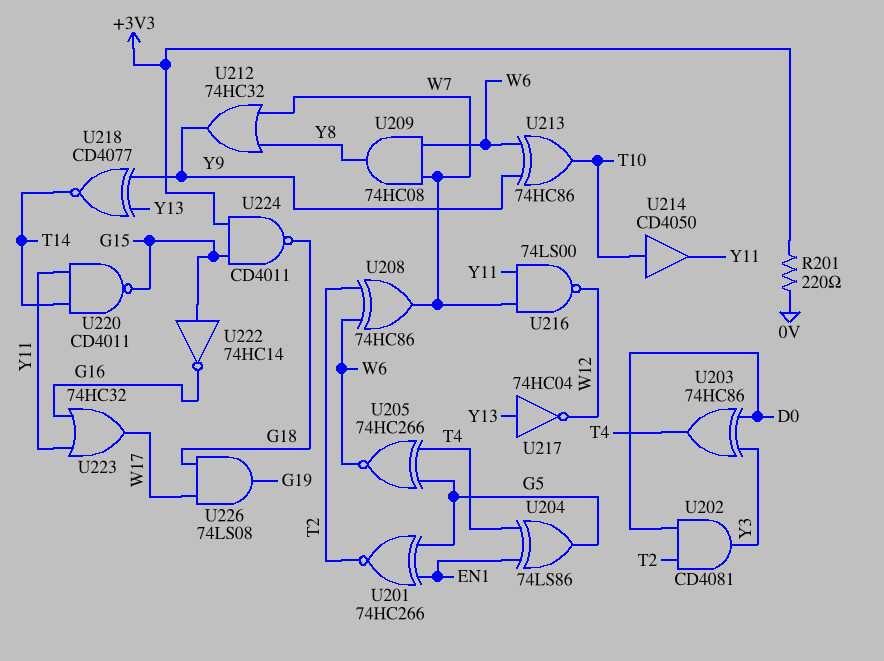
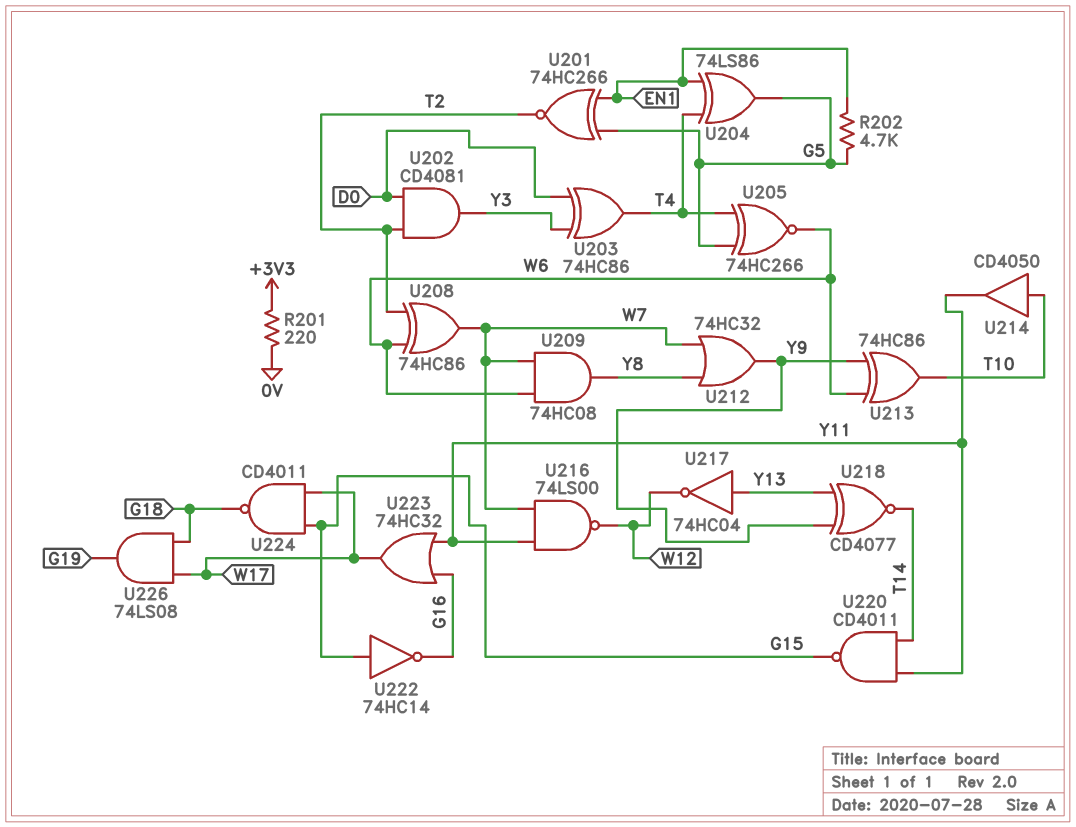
R202: none -> 4.7k (EN1, G5)
U224: NAND CD4011 (in +3V3, in G15, out G18) -> NAND CD4011 (in G15, in W17, out G18)

